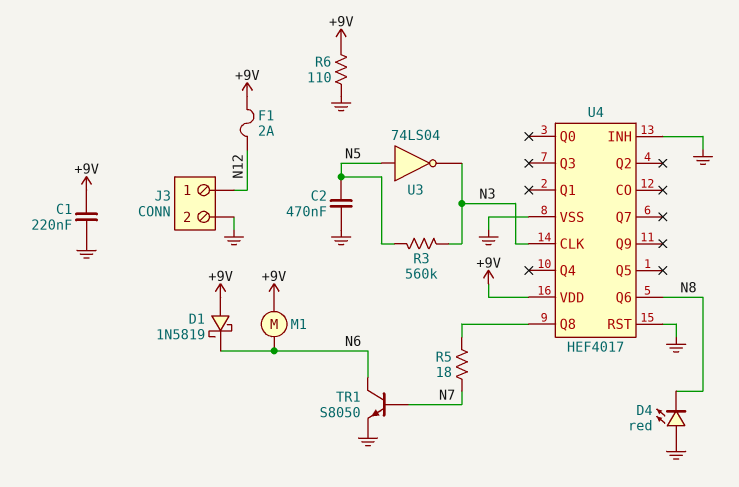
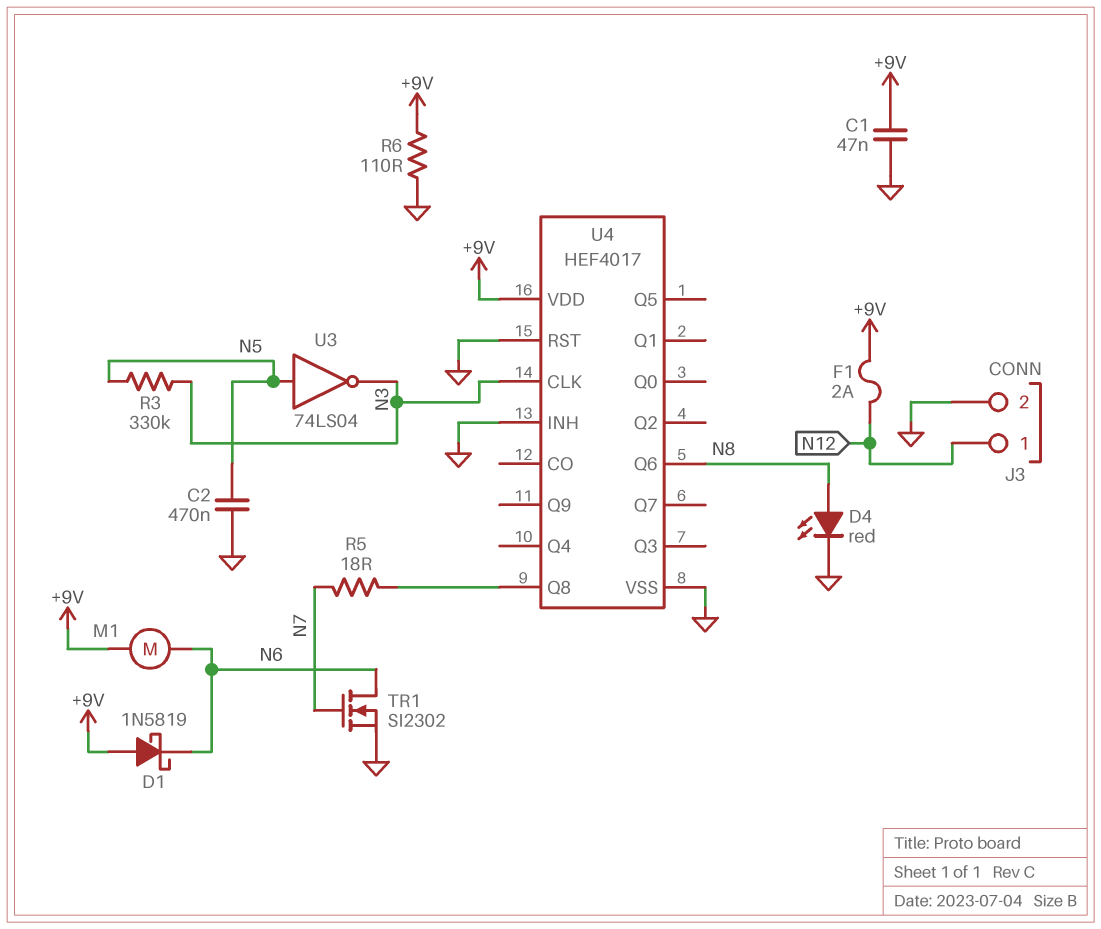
C1: 220nF (+9V, GND) -> 47nF (+9V, GND)
D4: LED red (A GND, K N8) -> LED red (A N8, K GND)
R3: 560k (N3, N5) -> 330k (N3, N5)
TR1: NPN S8050 (B N7, C N6, E GND) -> NMOS SI2302 (G N7, D N6, S GND)

